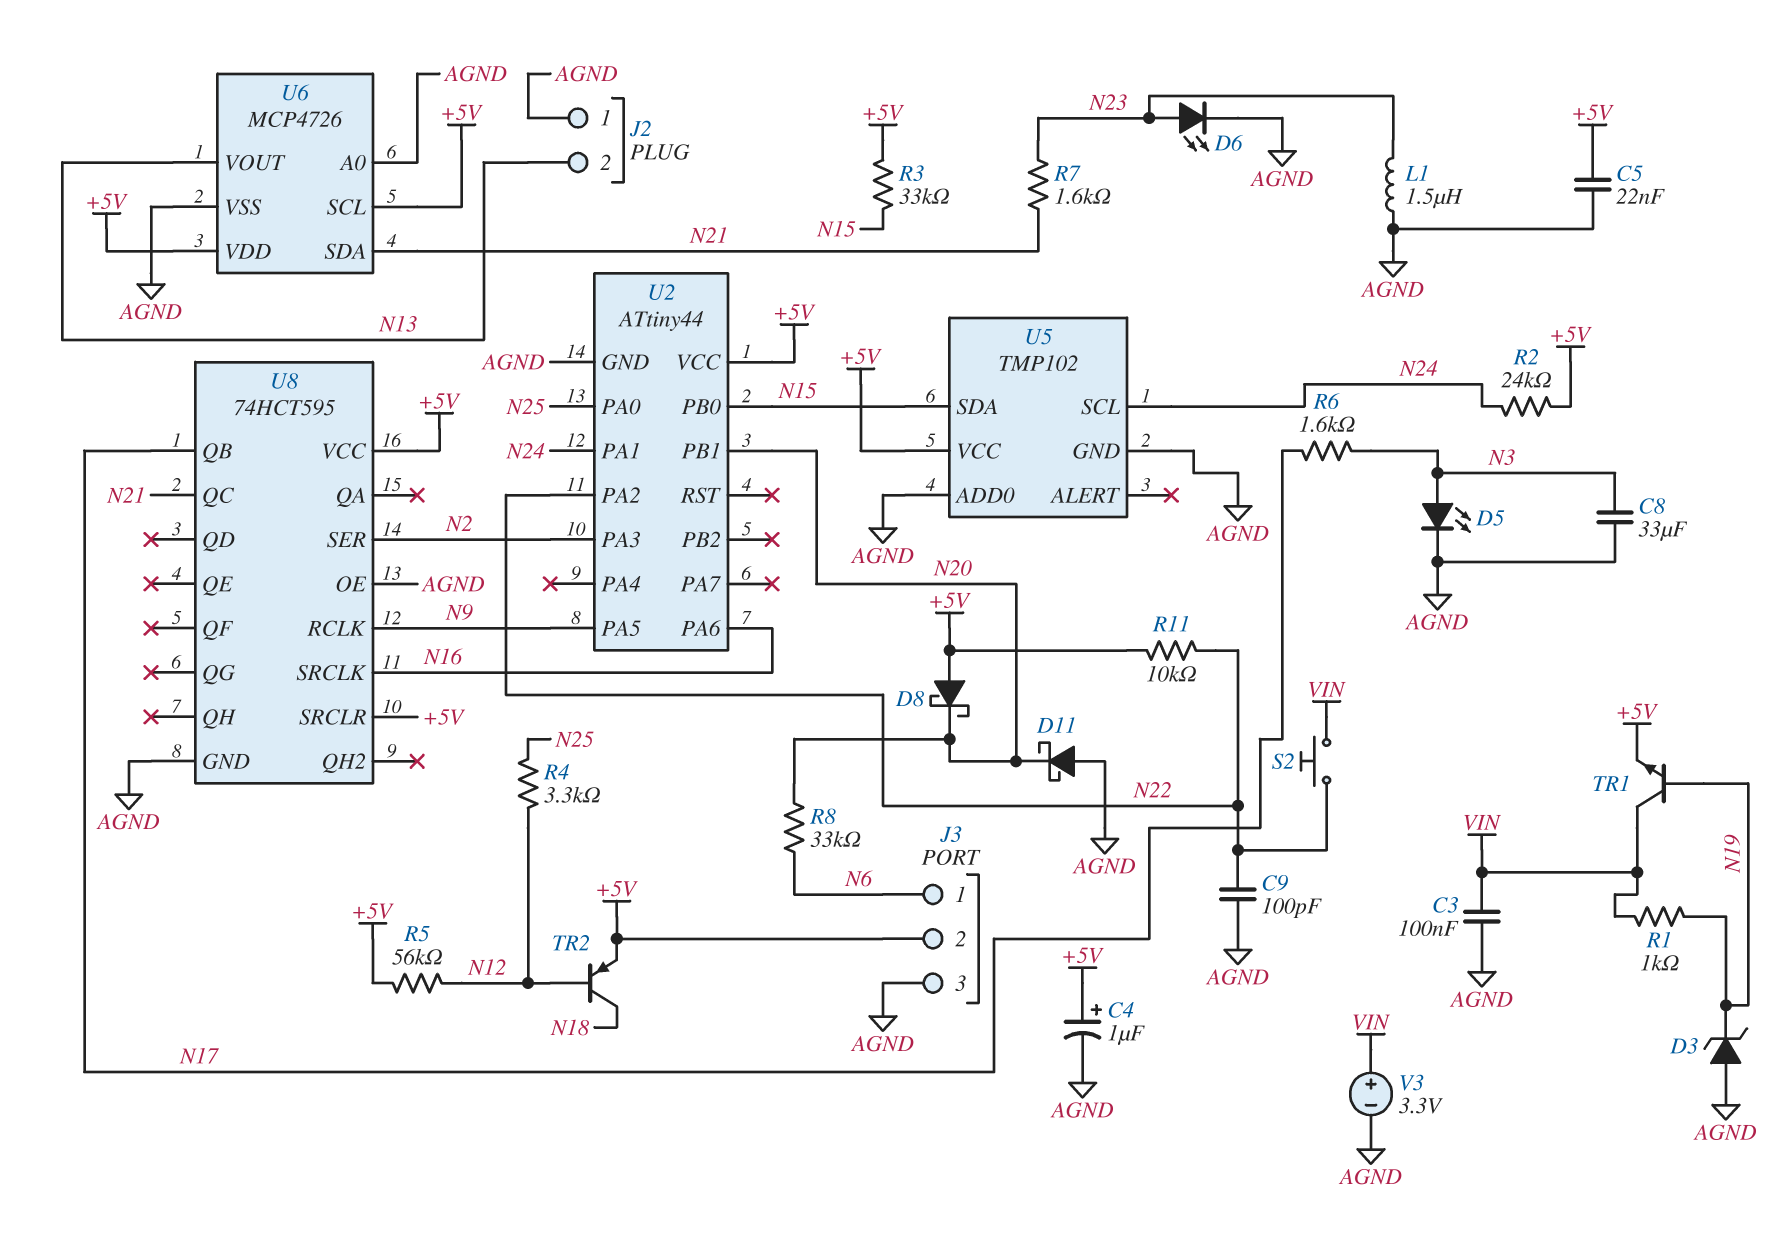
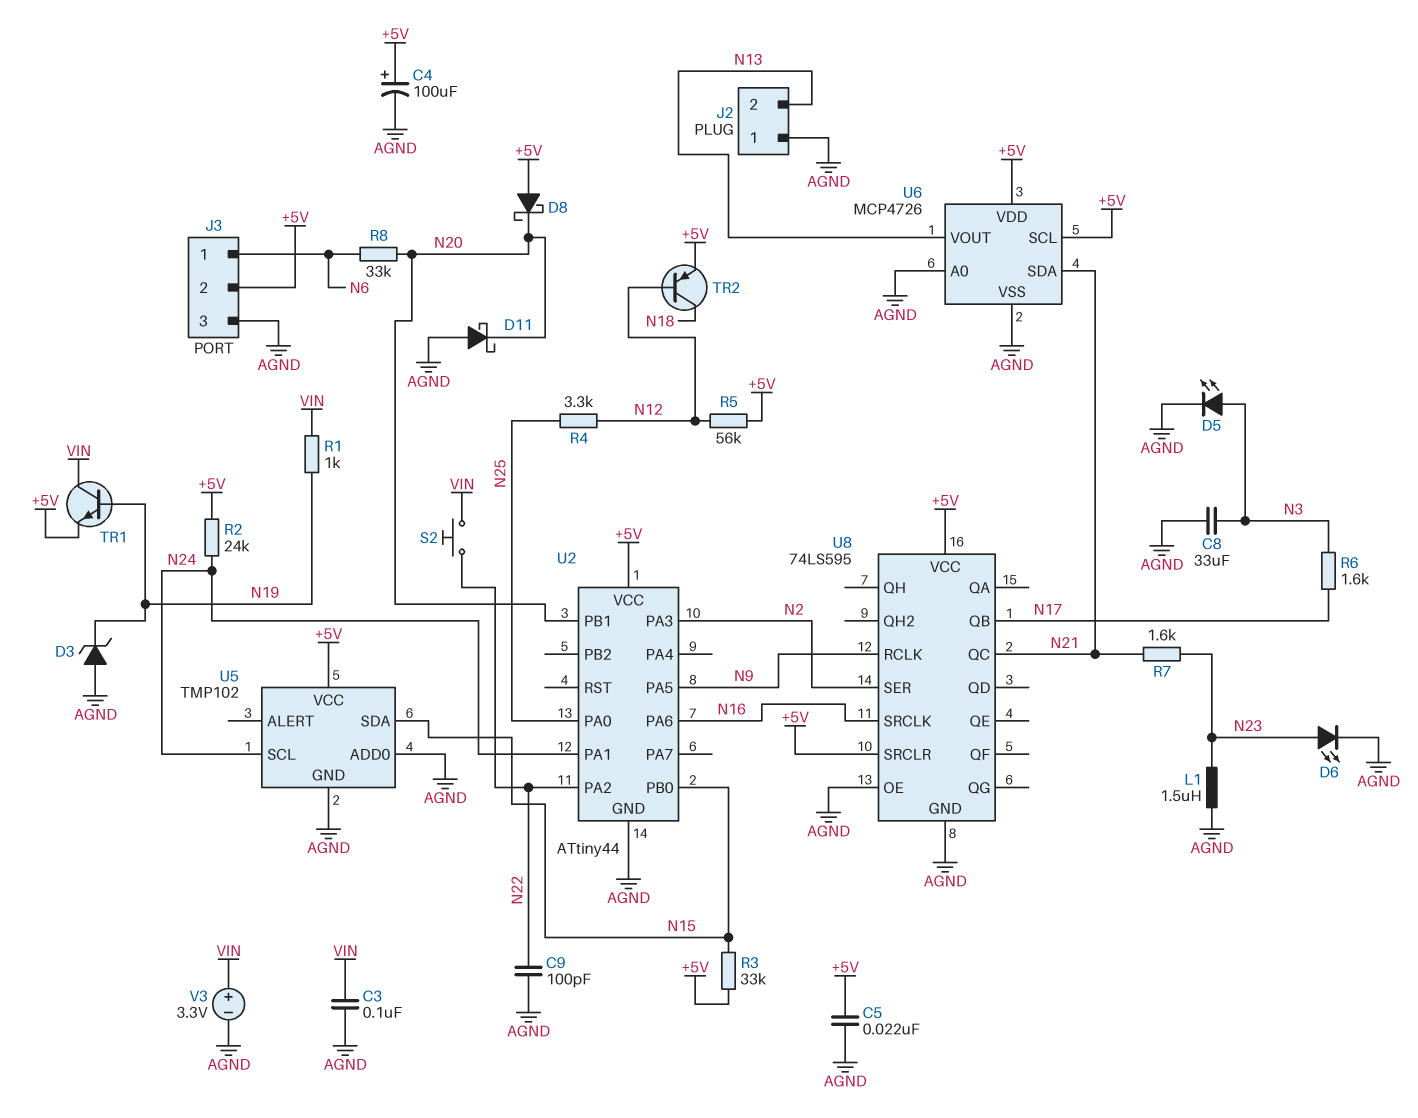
C4: 1uF (plus +5V, minus AGND) -> 100uF (plus +5V, minus AGND)
R11: 10k (+5V, N22) -> none
U8: 74HCT595 -> 74LS595

